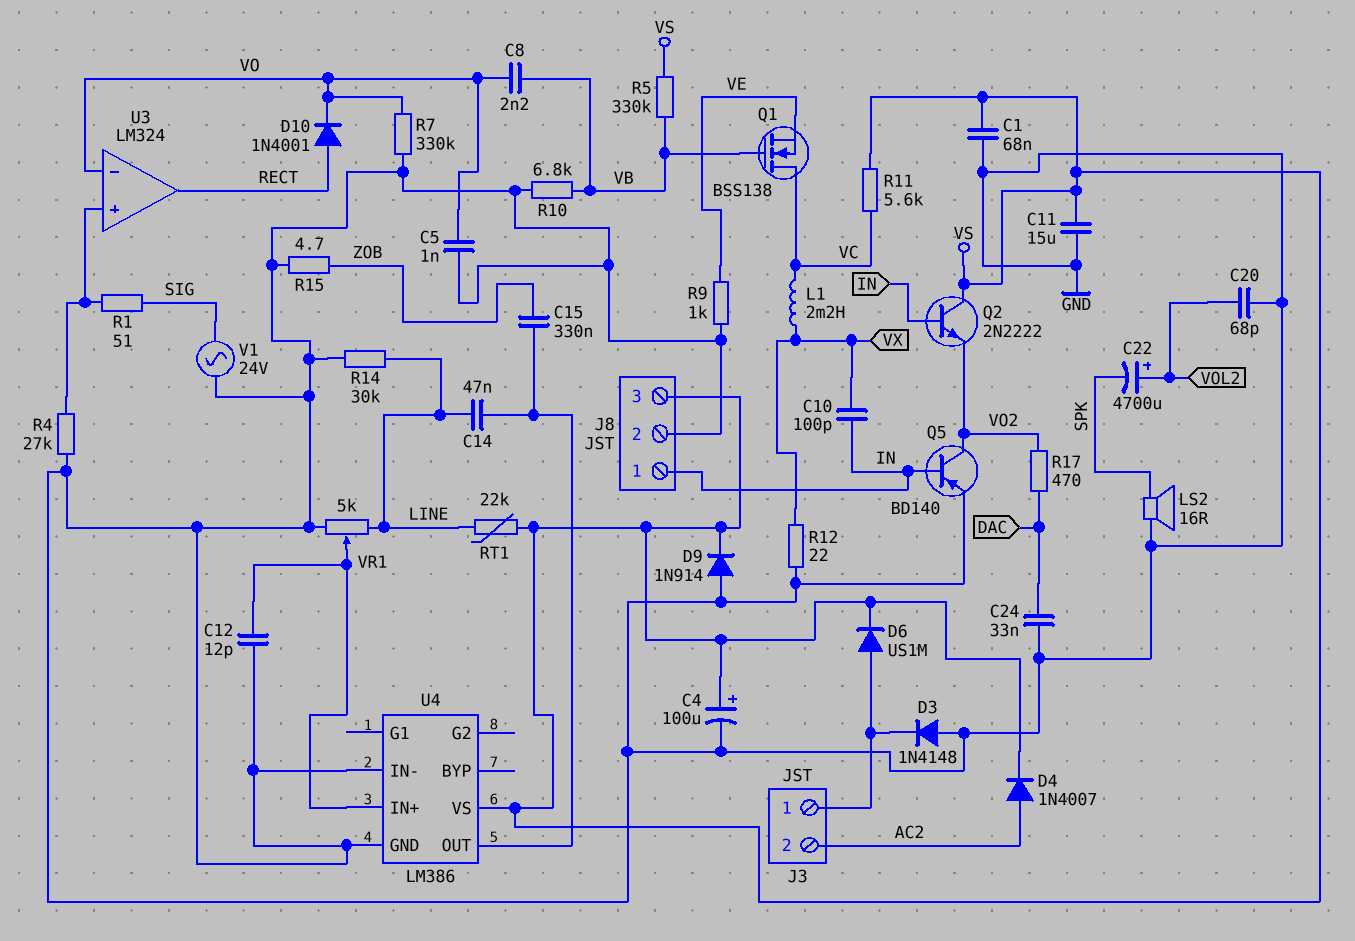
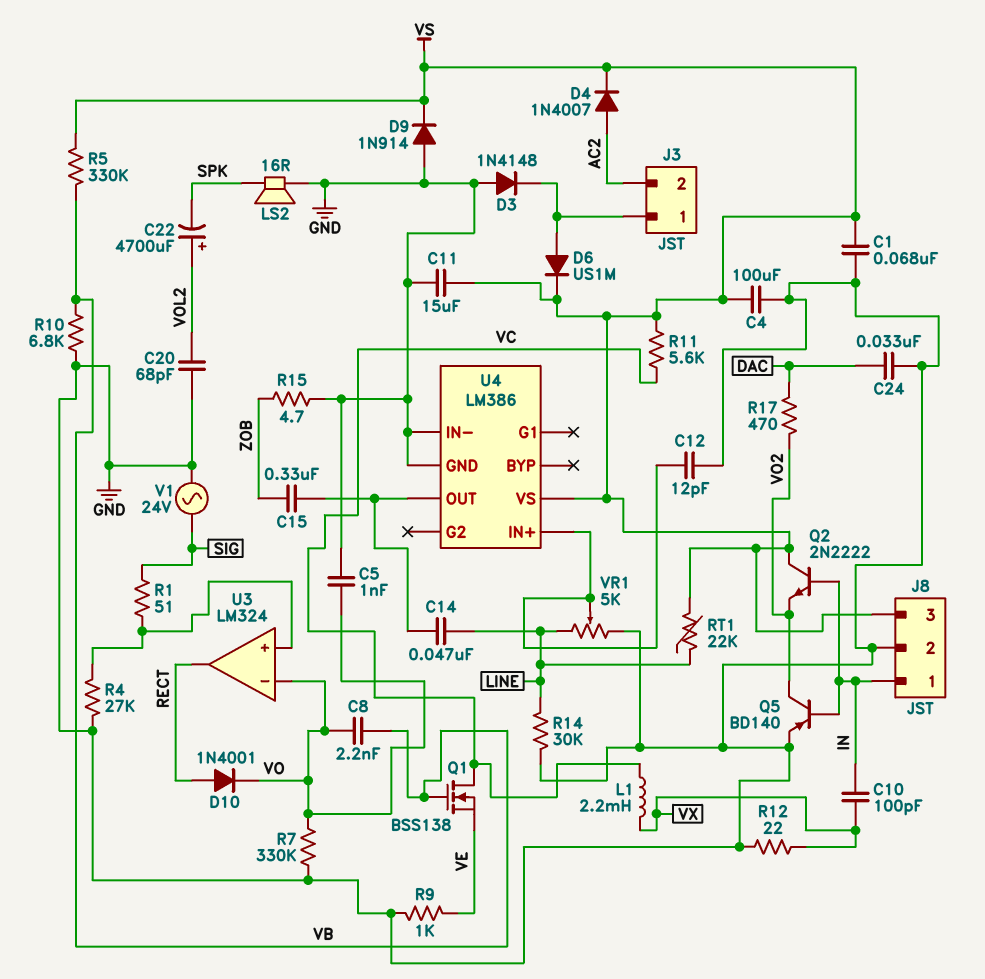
C4: 100uF (plus VS, minus GND) -> 100uF (GND, VS)

